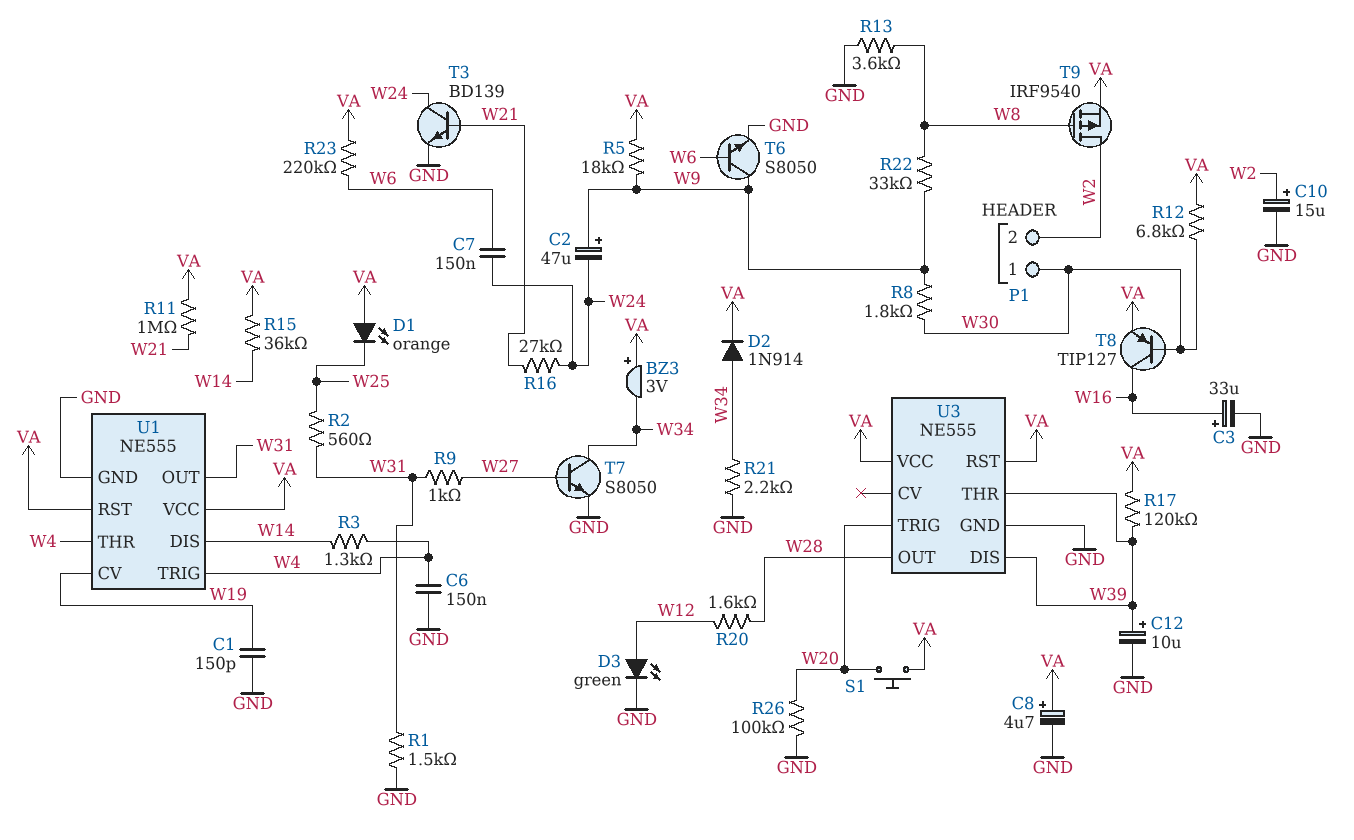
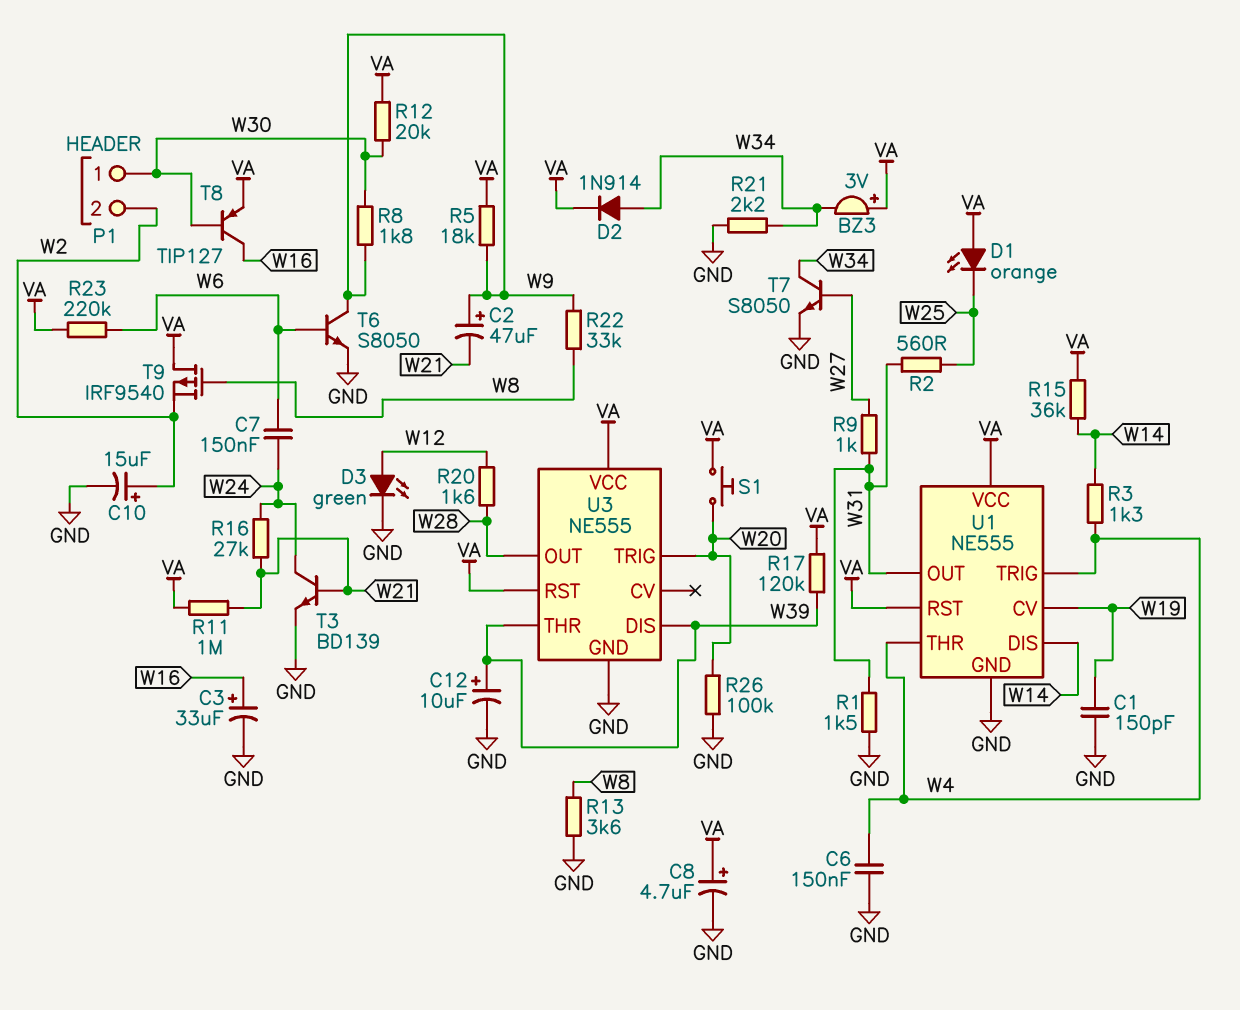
C2: 47uF (plus W9, minus W24) -> 47uF (plus W9, minus W21)
R12: 6.8k (VA, W30) -> 20k (VA, W30)
T9: PMOS IRF9540 (G W8, D W2, S VA) -> PMOS IRF9540 (G W8, D VA, S W2)

